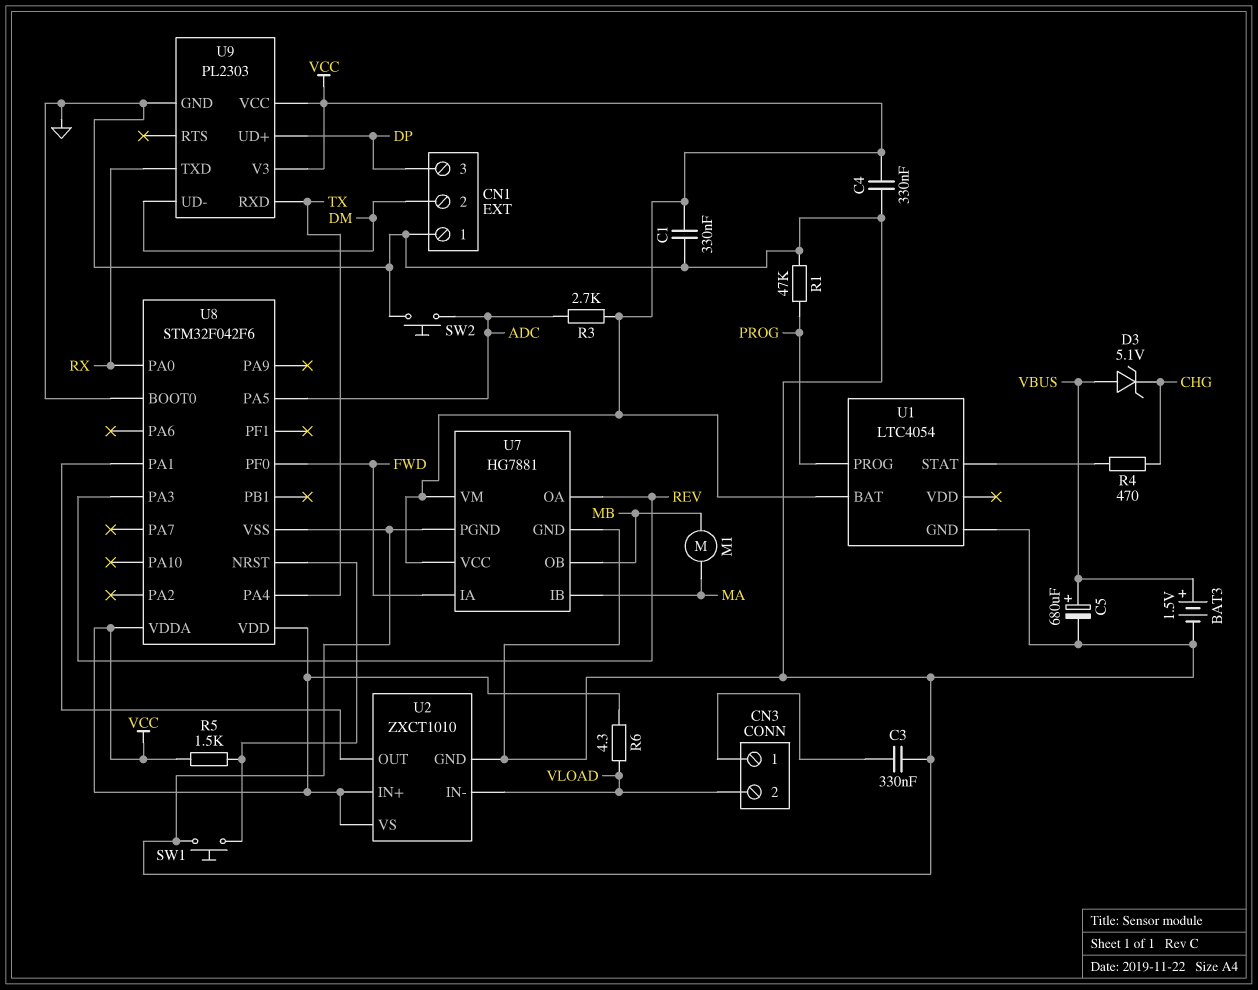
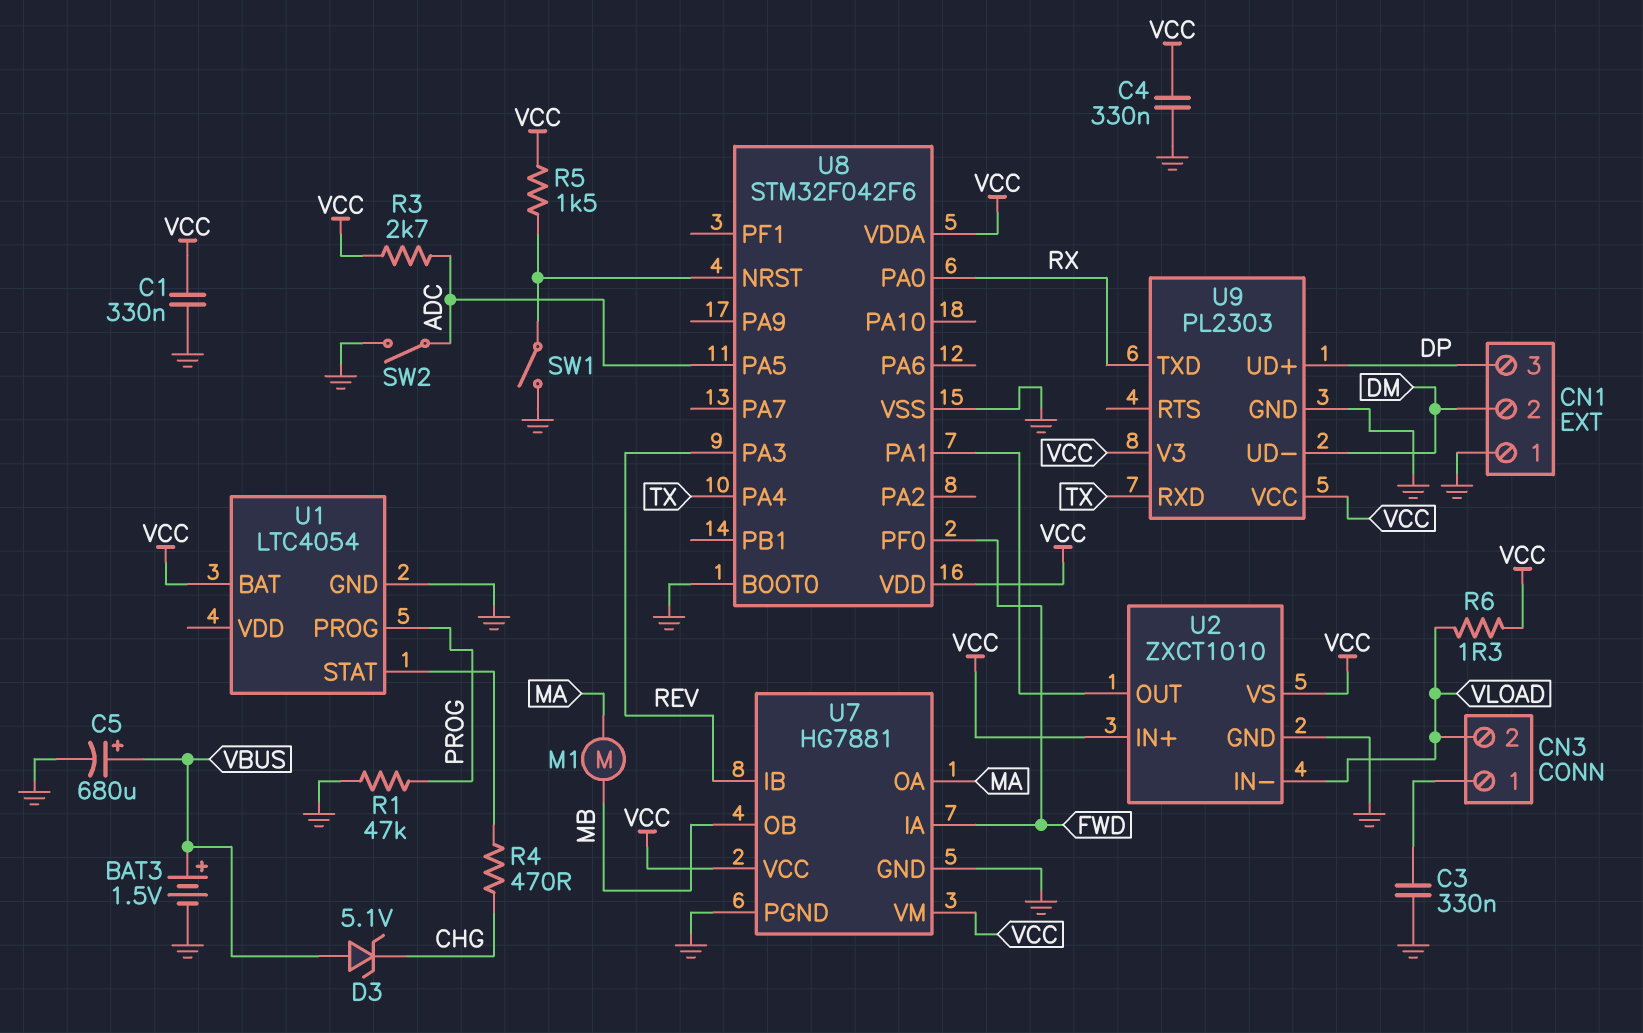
R6: 4.3 (VCC, VLOAD) -> 1.3 (VCC, VLOAD)
SW1: button (GND, U8/NRST) -> switch (GND, U8/NRST)
SW2: button (ADC, GND) -> switch (ADC, GND)
U7 pin IB: MA -> REV
U7 pin OA: REV -> MA

